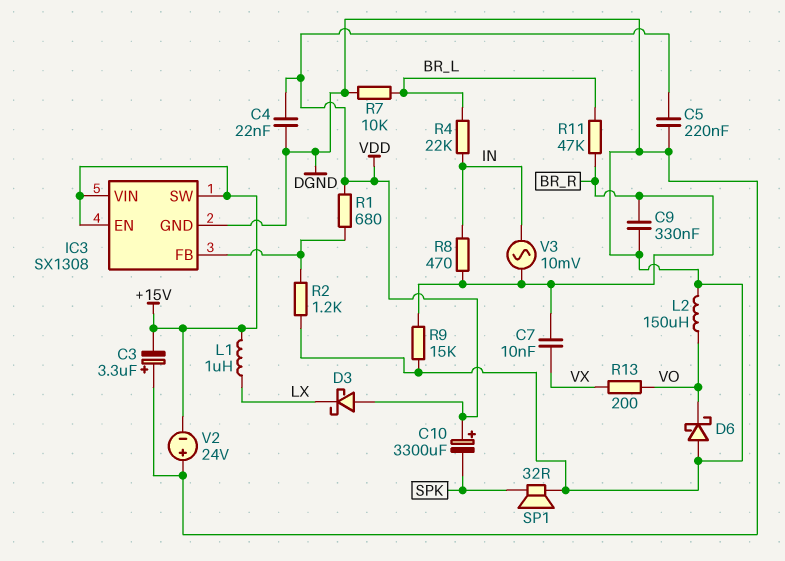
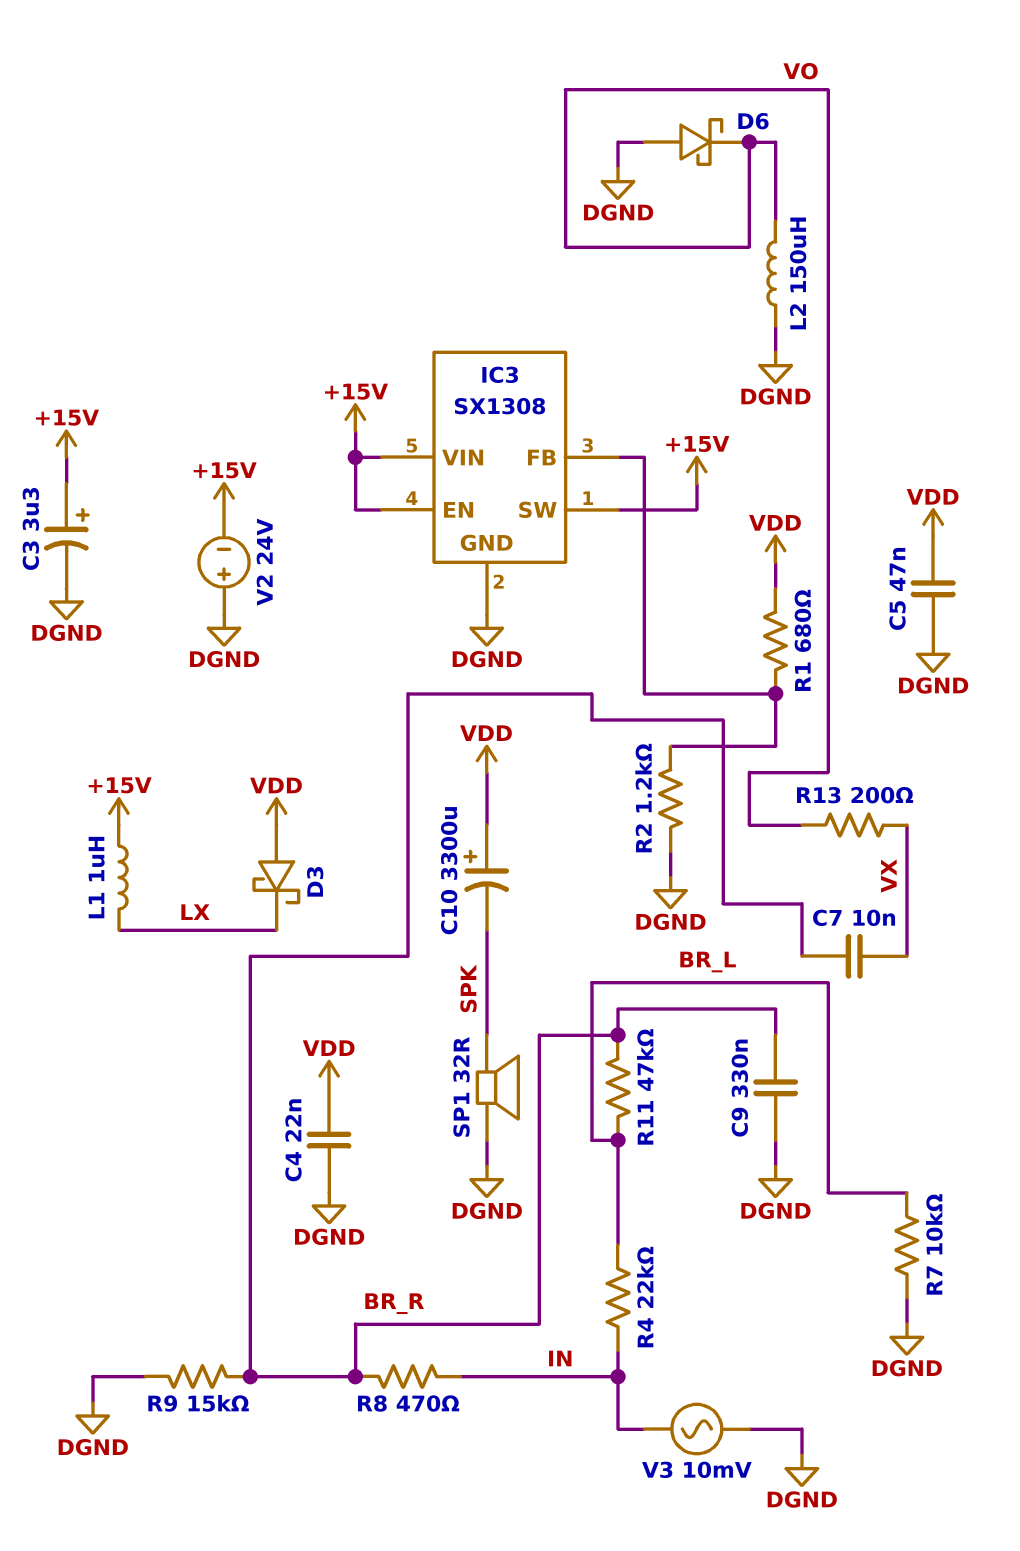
C3: 3.3uF (plus DGND, minus +15V) -> 3.3uF (plus +15V, minus DGND)
C5: 220nF (DGND, VDD) -> 47nF (DGND, VDD)
V3: AC 10mV (BR_R, IN) -> AC 10mV (DGND, IN)

